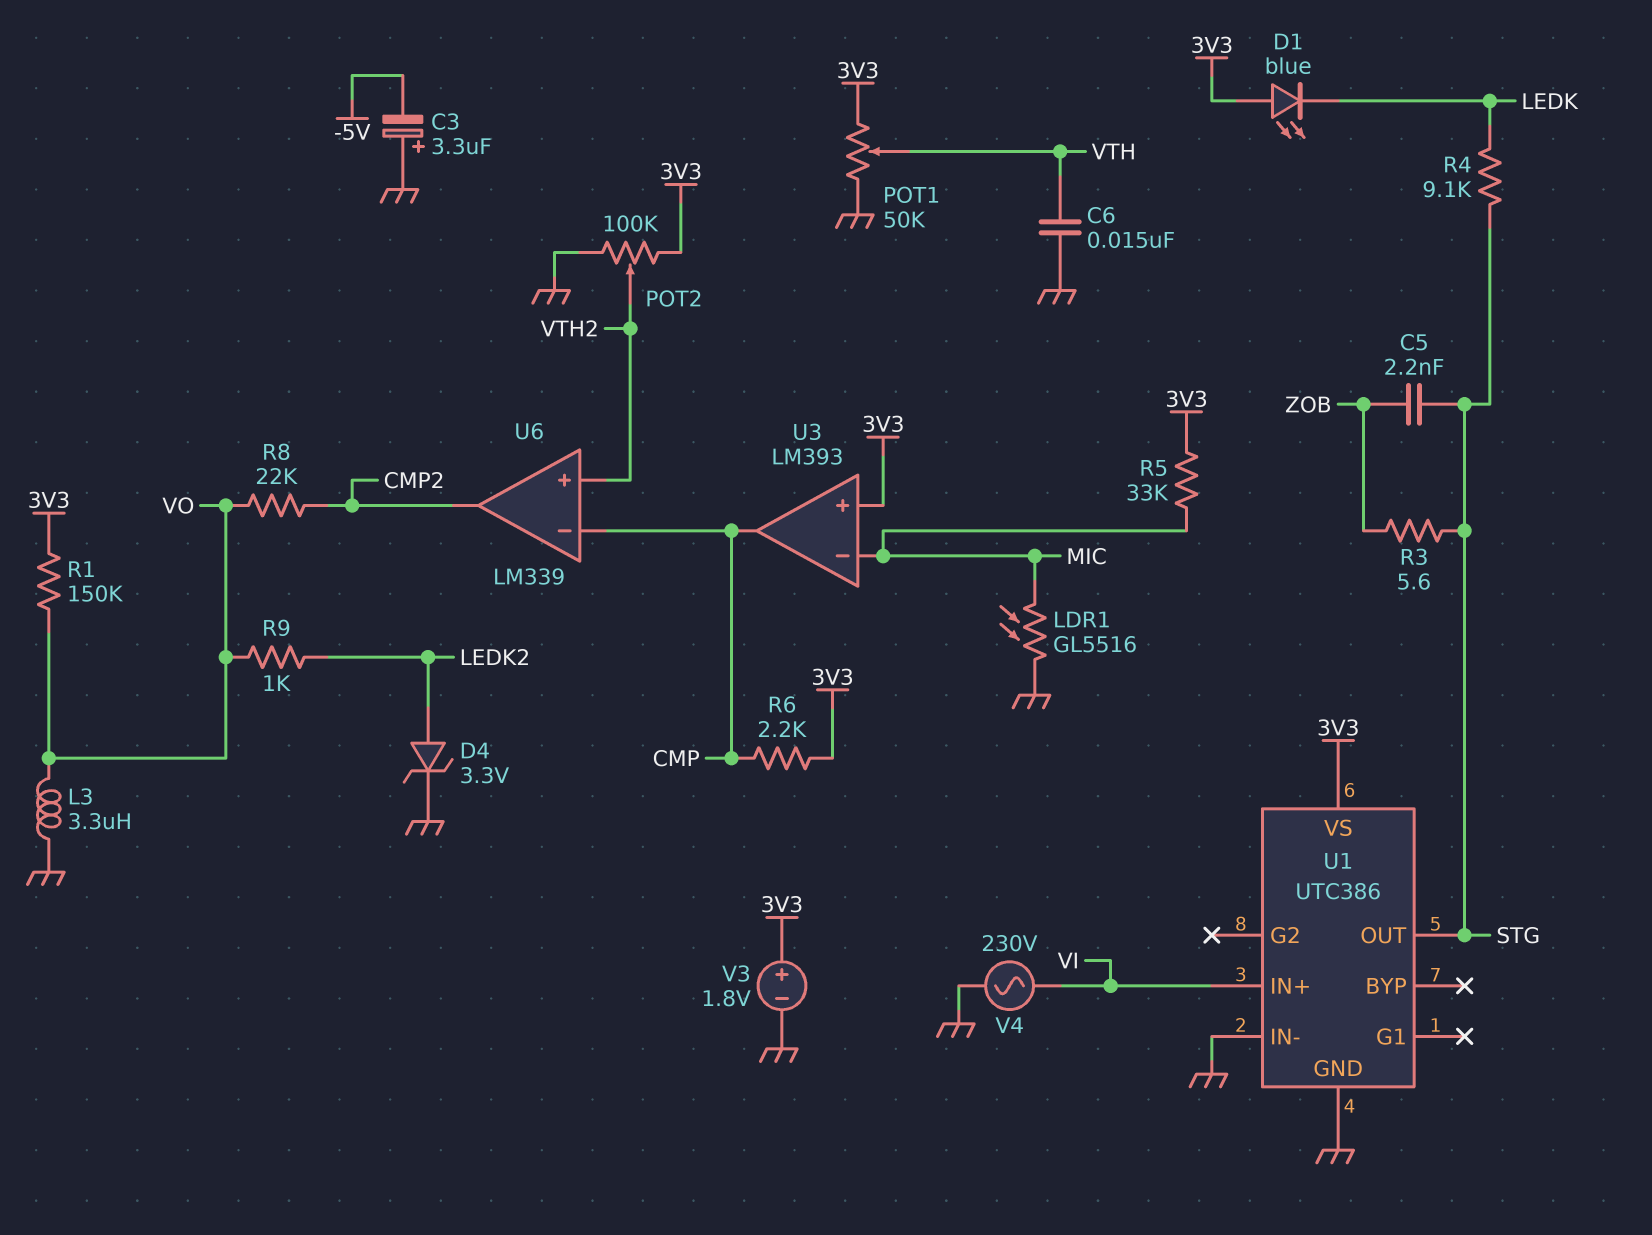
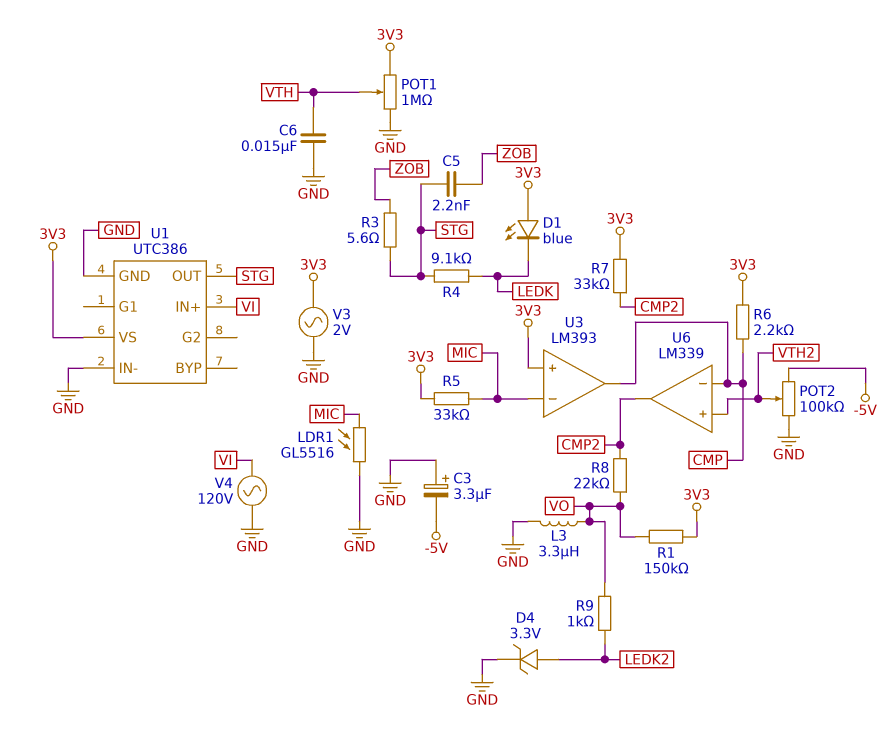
POT1: 50k (3V3, GND, wiper VTH) -> 1M (3V3, GND, wiper VTH)
POT2: 100k (3V3, GND, wiper VTH2) -> 100k (-5V, GND, wiper VTH2)
R7: none -> 33k (3V3, CMP2)
V3: 1.8V (plus 3V3, minus GND) -> AC 2V (3V3, GND)
V4: AC 230V (GND, VI) -> AC 120V (GND, VI)

